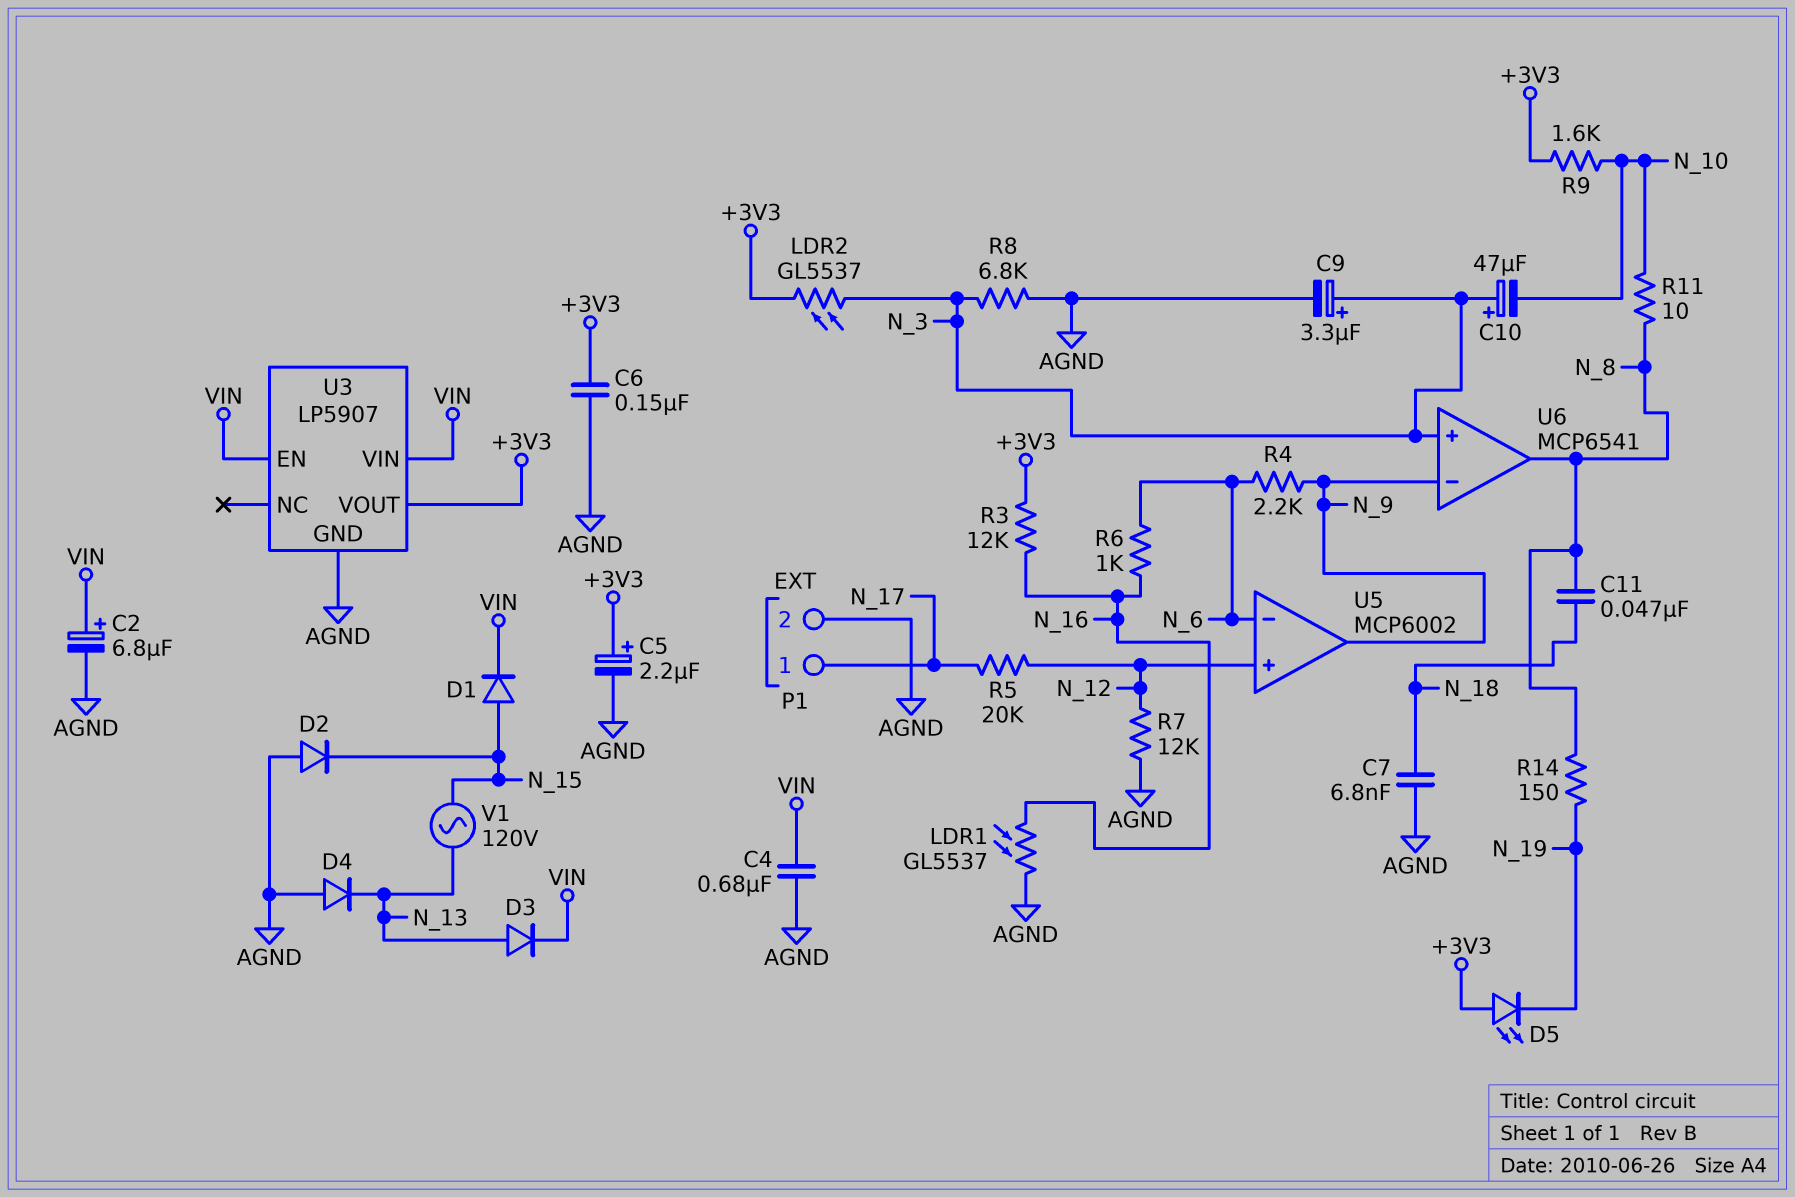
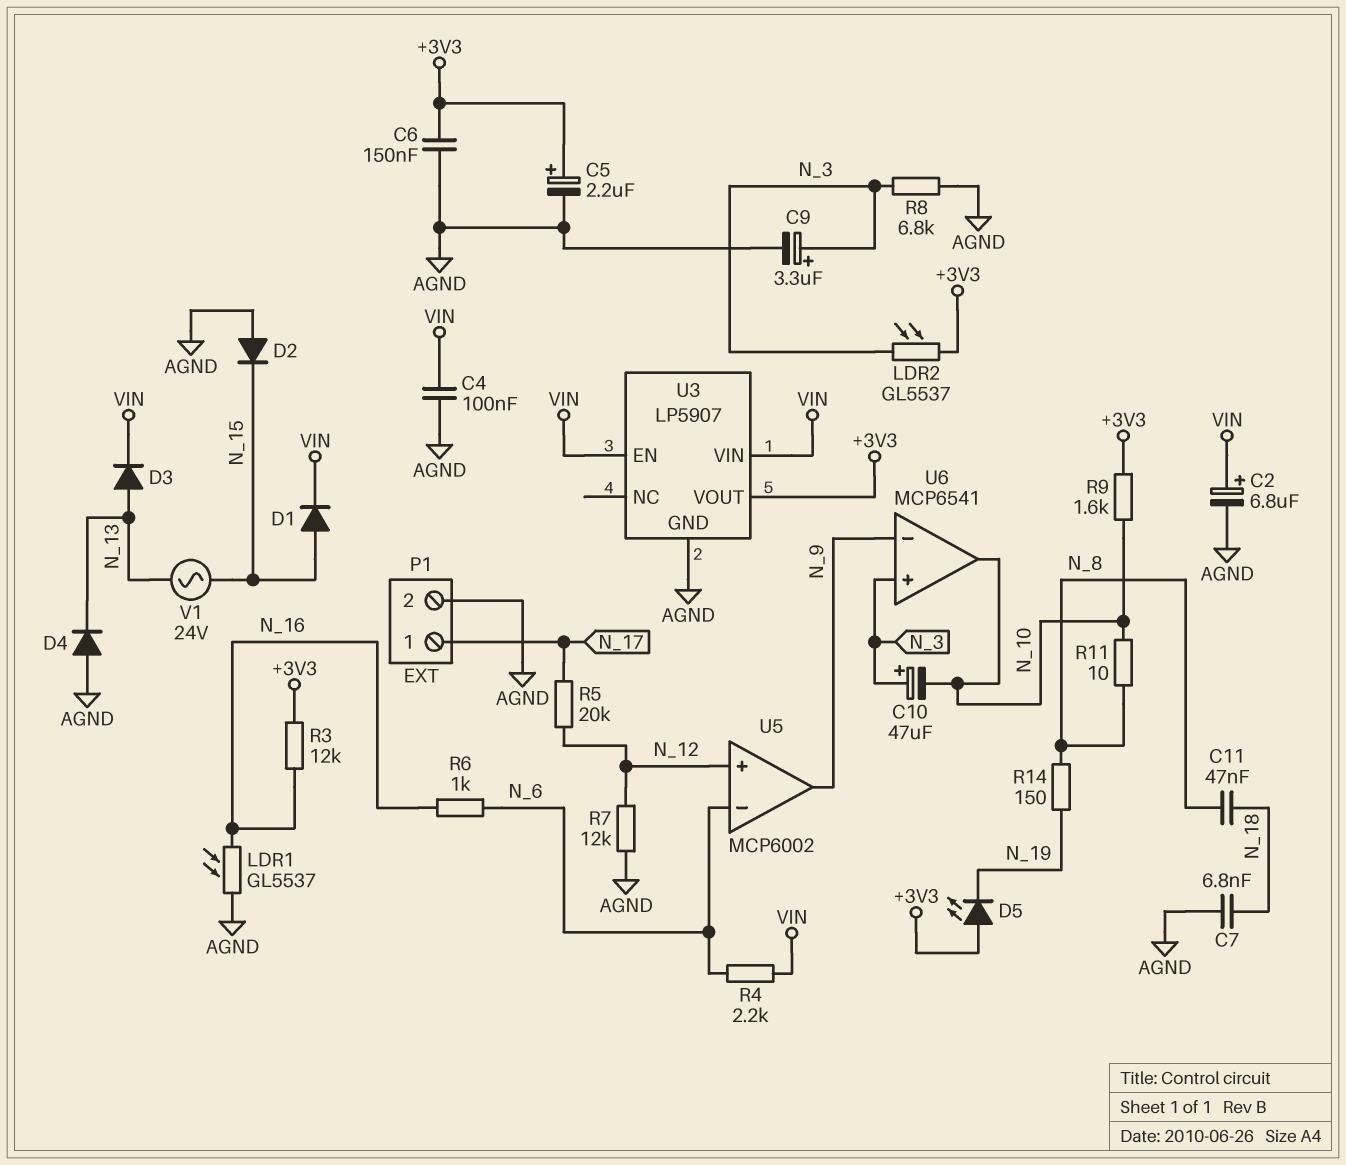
C4: 680nF (AGND, VIN) -> 100nF (AGND, VIN)
R4: 2.2k (N_6, N_9) -> 2.2k (N_6, VIN)
U6 pin out: N_8 -> N_10
V1: AC 120V (N_13, N_15) -> AC 24V (N_13, N_15)

